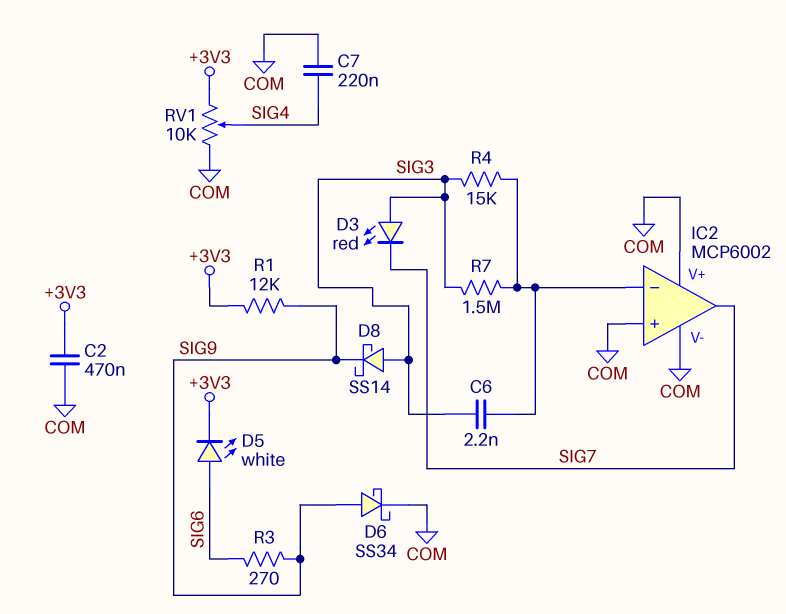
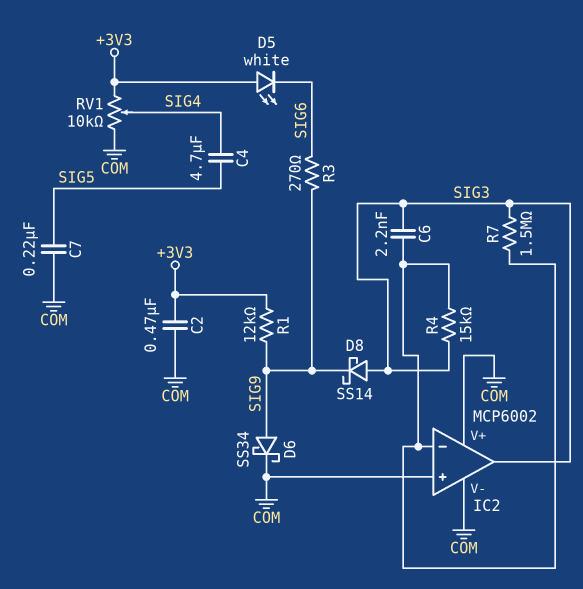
C4: none -> 4.7uF (SIG4, SIG5)
C7: 220nF (COM, SIG4) -> 220nF (COM, SIG5)
D3: LED red (A SIG3, K SIG7) -> none
D5: LED white (A SIG6, K +3V3) -> LED white (A +3V3, K SIG6)
IC2 pin out: SIG7 -> SIG3

